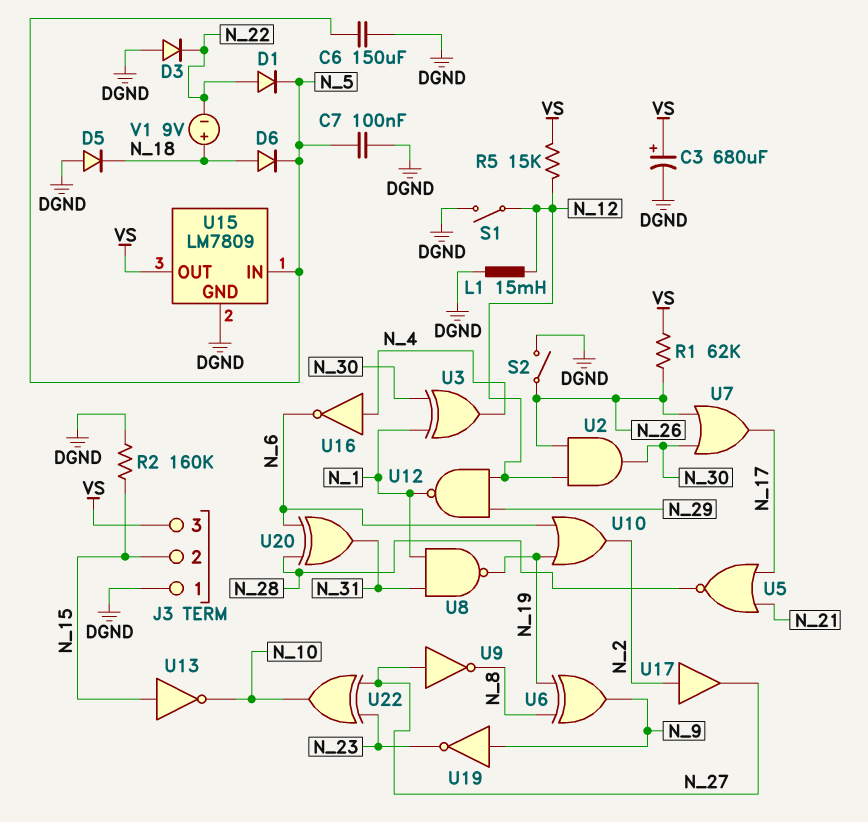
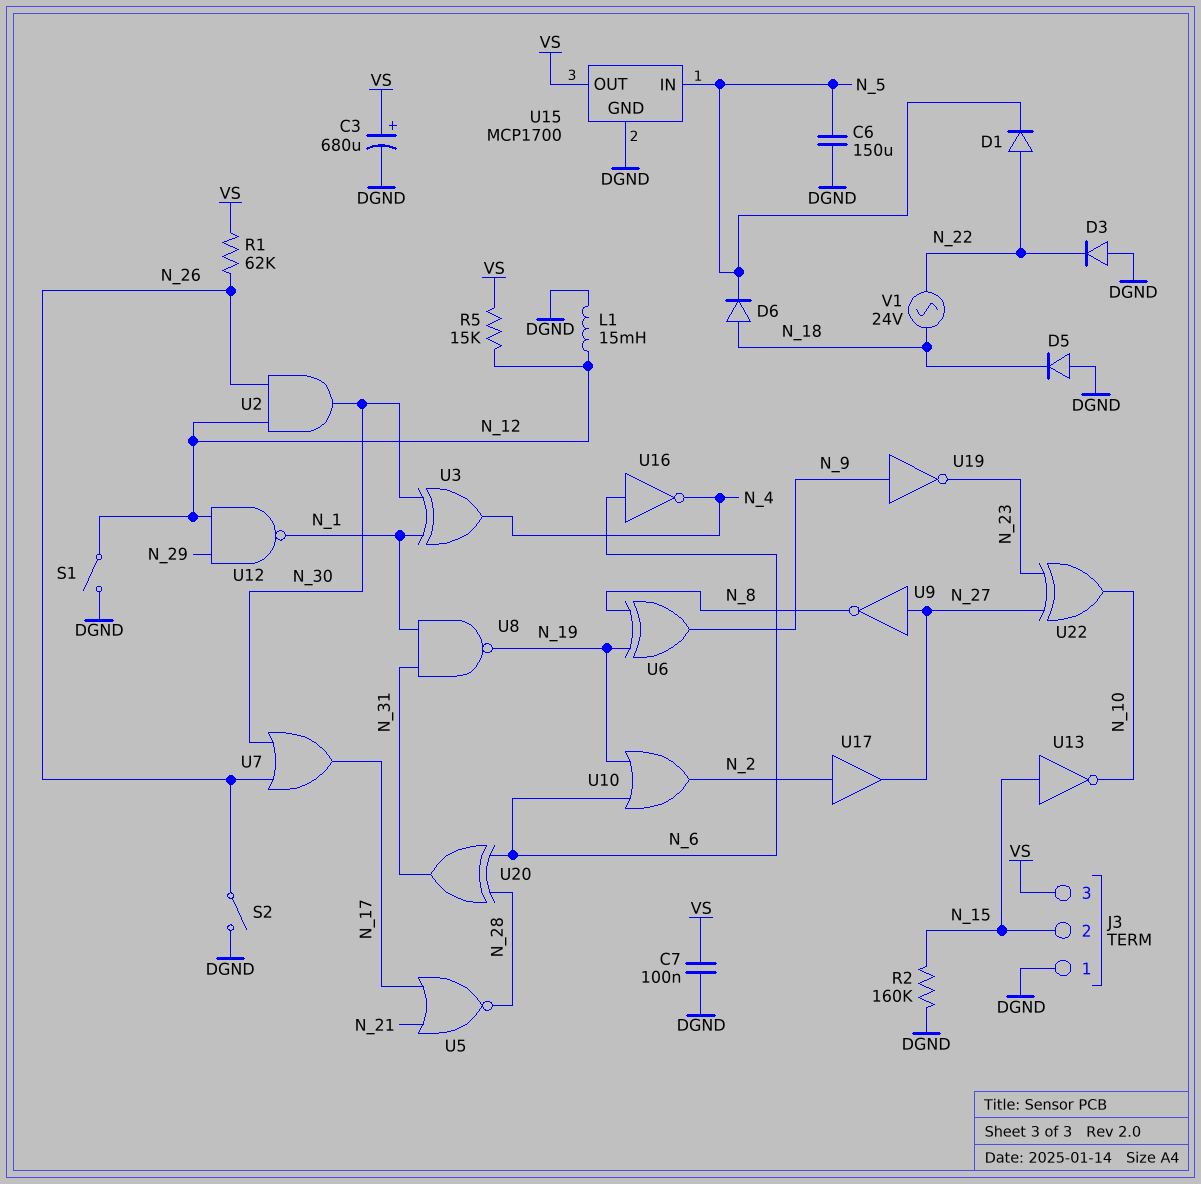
C7: 100nF (DGND, N_5) -> 100nF (DGND, VS)
U15: LM7809 -> MCP1700
U16: NOT (in N_4, out N_6) -> NOT (in N_6, out N_4)
V1: 9V (plus N_18, minus N_22) -> AC 24V (N_18, N_22)

